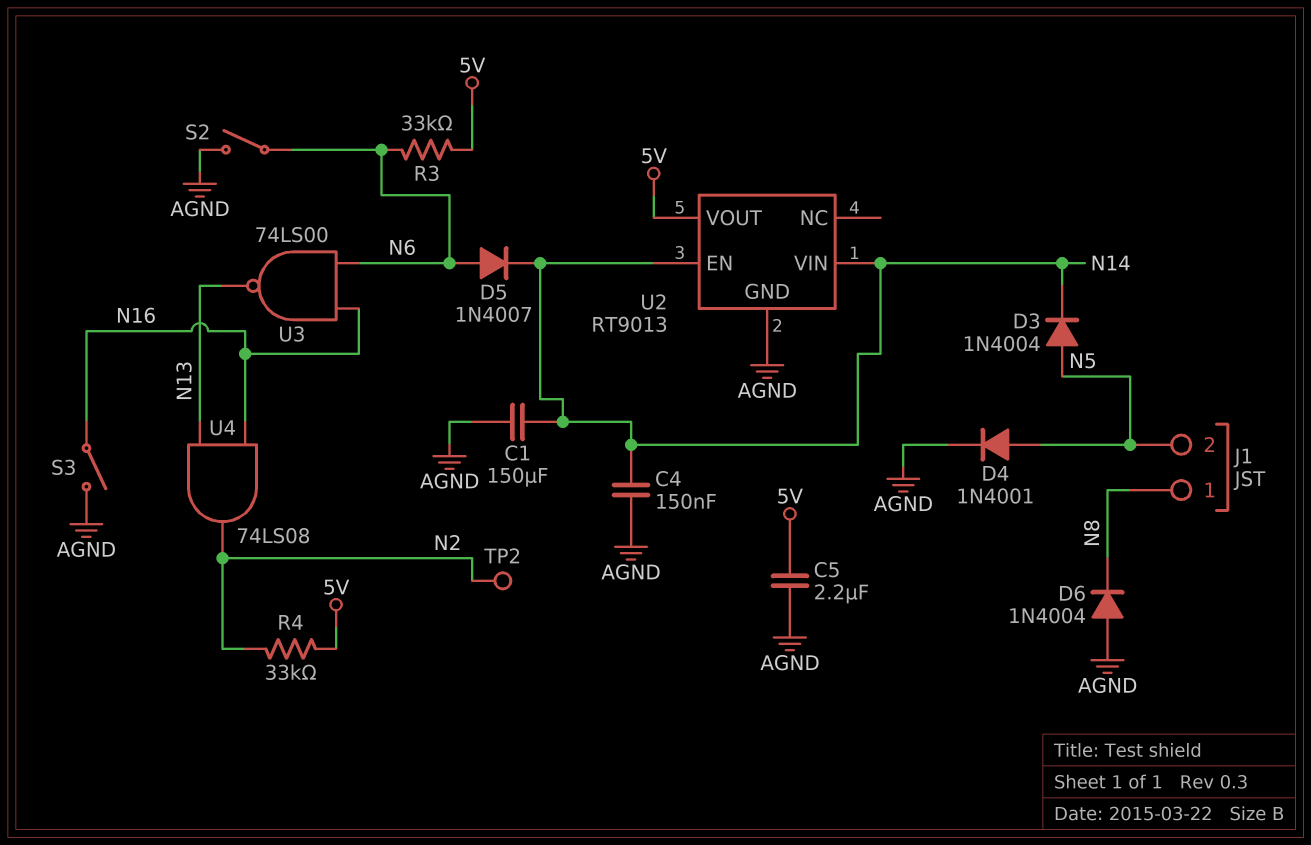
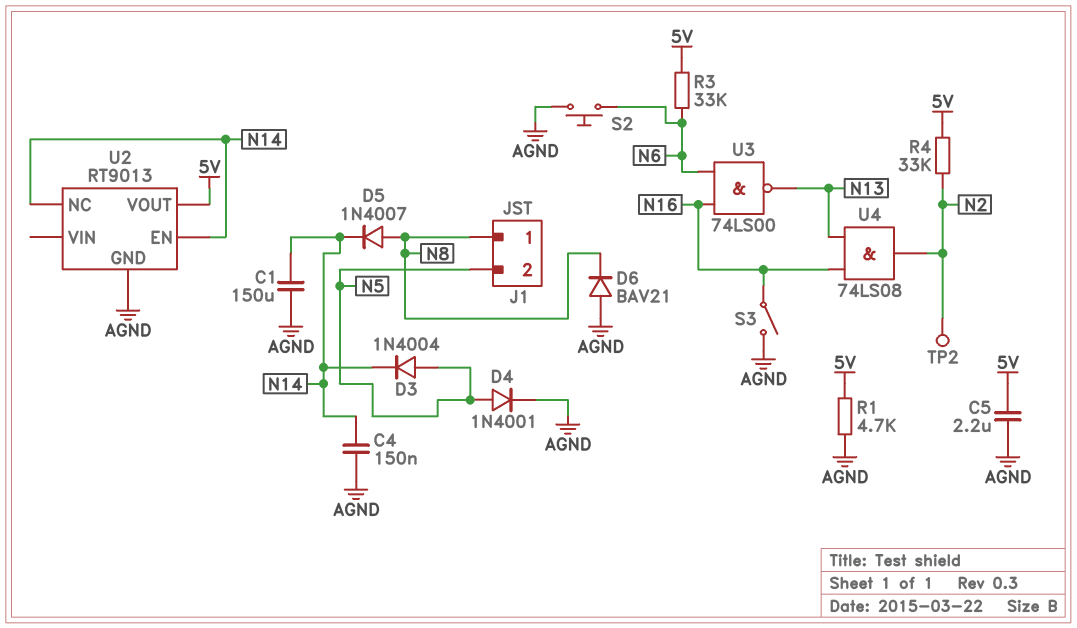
D5: diode 1N4007 (A N6, K N14) -> diode 1N4007 (A N8, K N14)
D6: diode 1N4004 (A AGND, K N8) -> diode BAV21 (A AGND, K N8)
R1: none -> 4.7k (5V, AGND)
S2: switch (AGND, N6) -> button (AGND, N6)
U2 pin NC: none -> N14
U2 pin VIN: N14 -> none

